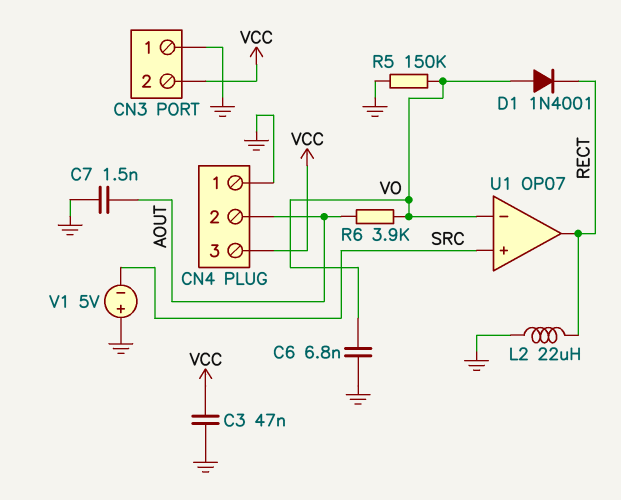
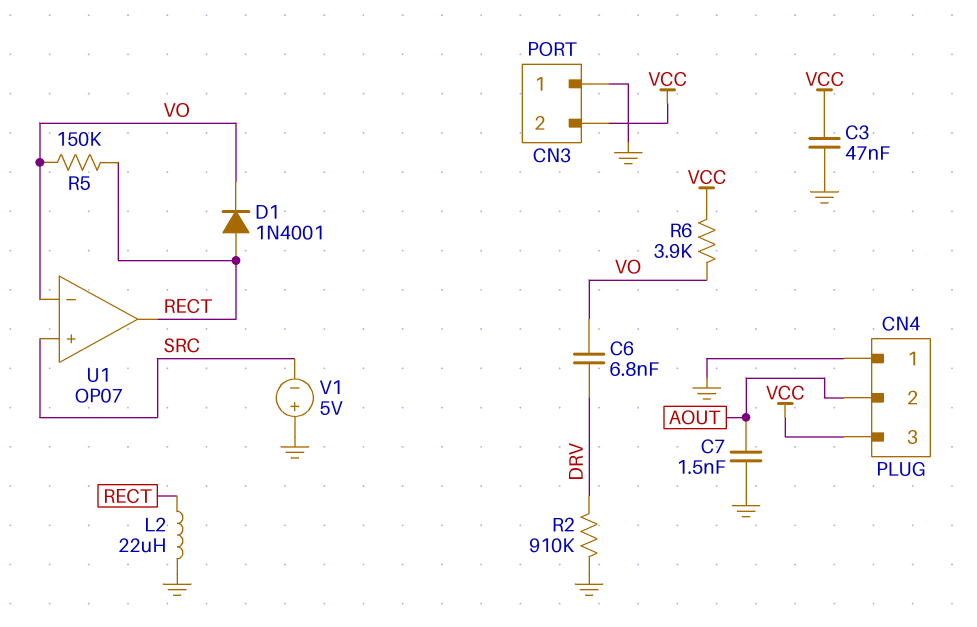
C6: 6.8nF (GND, VO) -> 6.8nF (DRV, VO)
D1: diode 1N4001 (A VO, K RECT) -> diode 1N4001 (A RECT, K VO)
R2: none -> 910k (DRV, GND)
R5: 150k (GND, VO) -> 150k (RECT, VO)
R6: 3.9k (AOUT, VO) -> 3.9k (VCC, VO)

